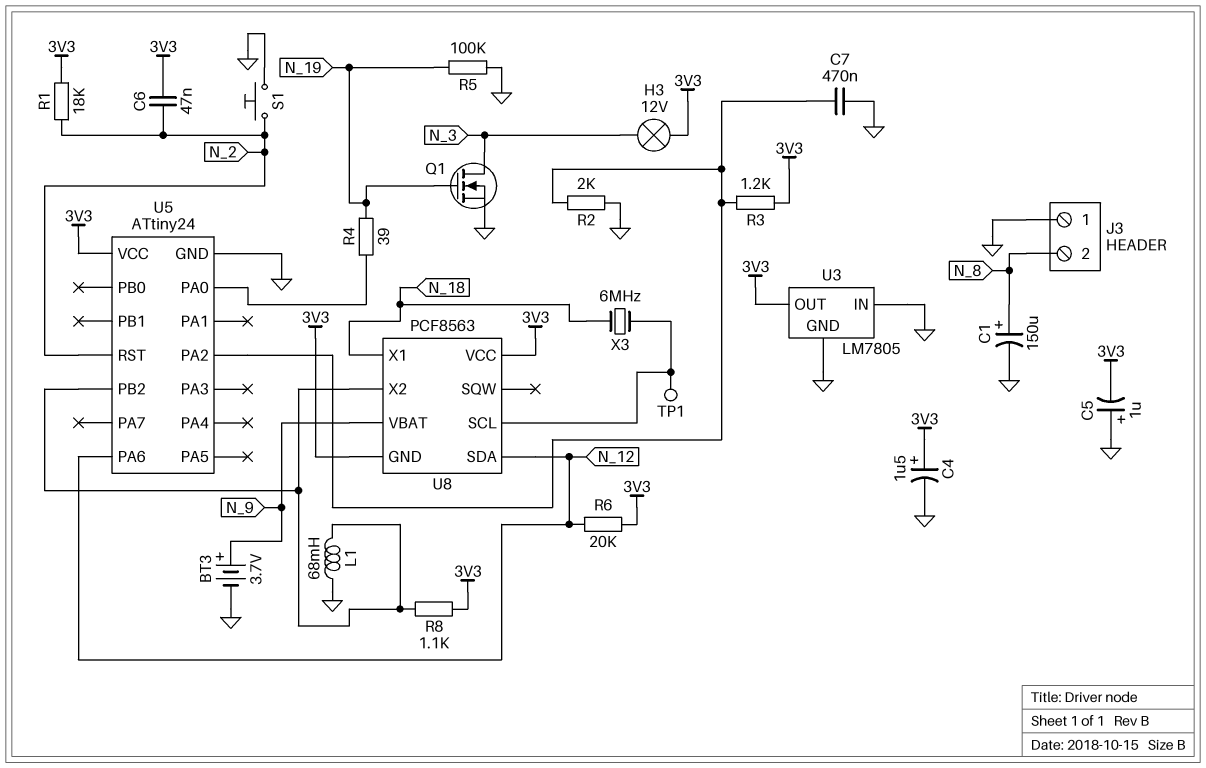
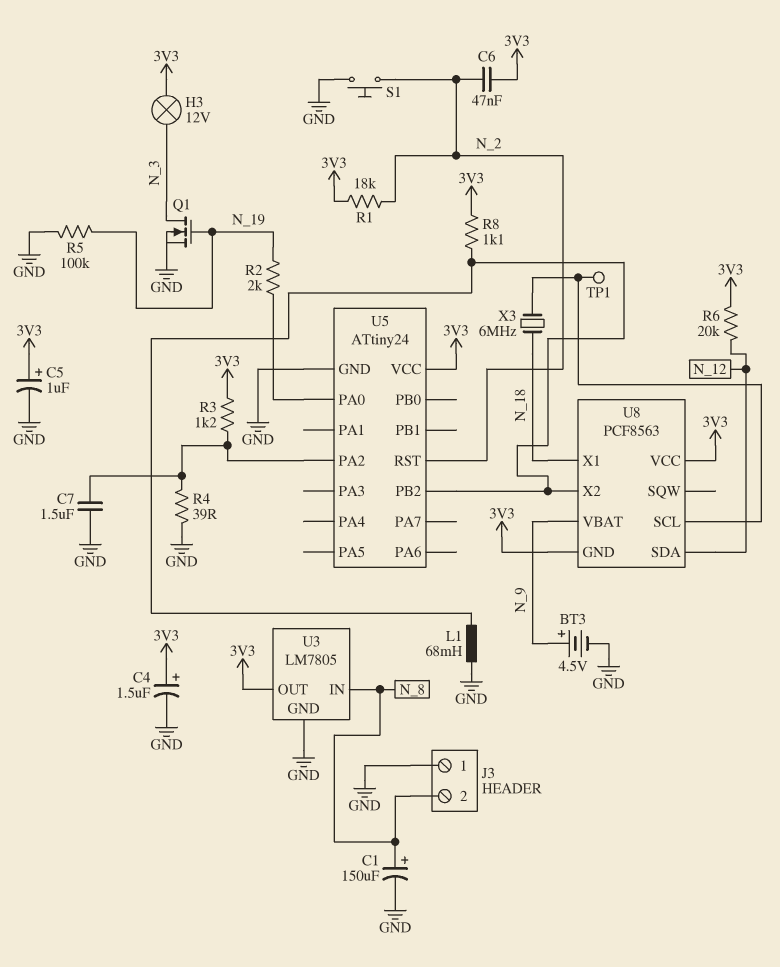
BT3: 3.7V (plus N_9, minus GND) -> 4.5V (plus N_9, minus GND)
C5: 1uF (plus GND, minus 3V3) -> 1uF (plus 3V3, minus GND)
C7: 470nF (GND, U5/PA2) -> 1.5uF (GND, U5/PA2)
R2: 2k (GND, U5/PA2) -> 2k (N_19, U5/PA0)
R4: 39 (N_19, U5/PA0) -> 39 (GND, U5/PA2)
U3 pin IN: GND -> N_8
U5 pin PA6: N_12 -> none

